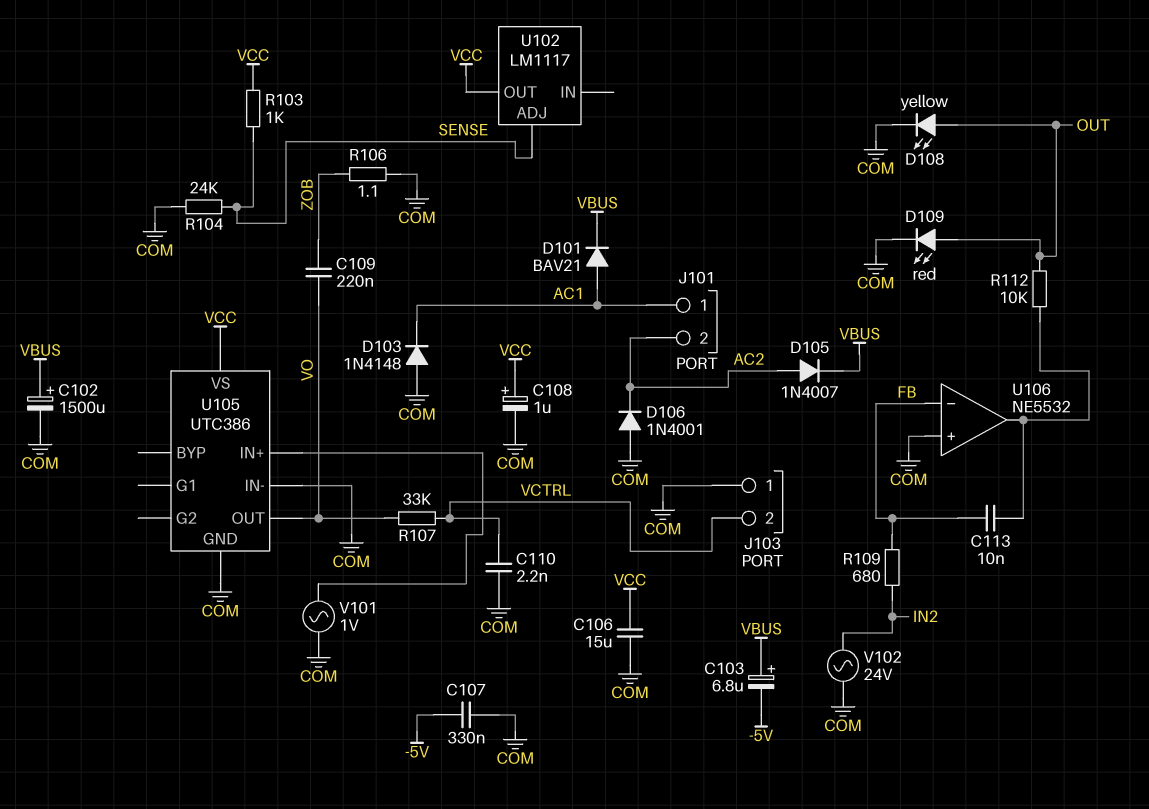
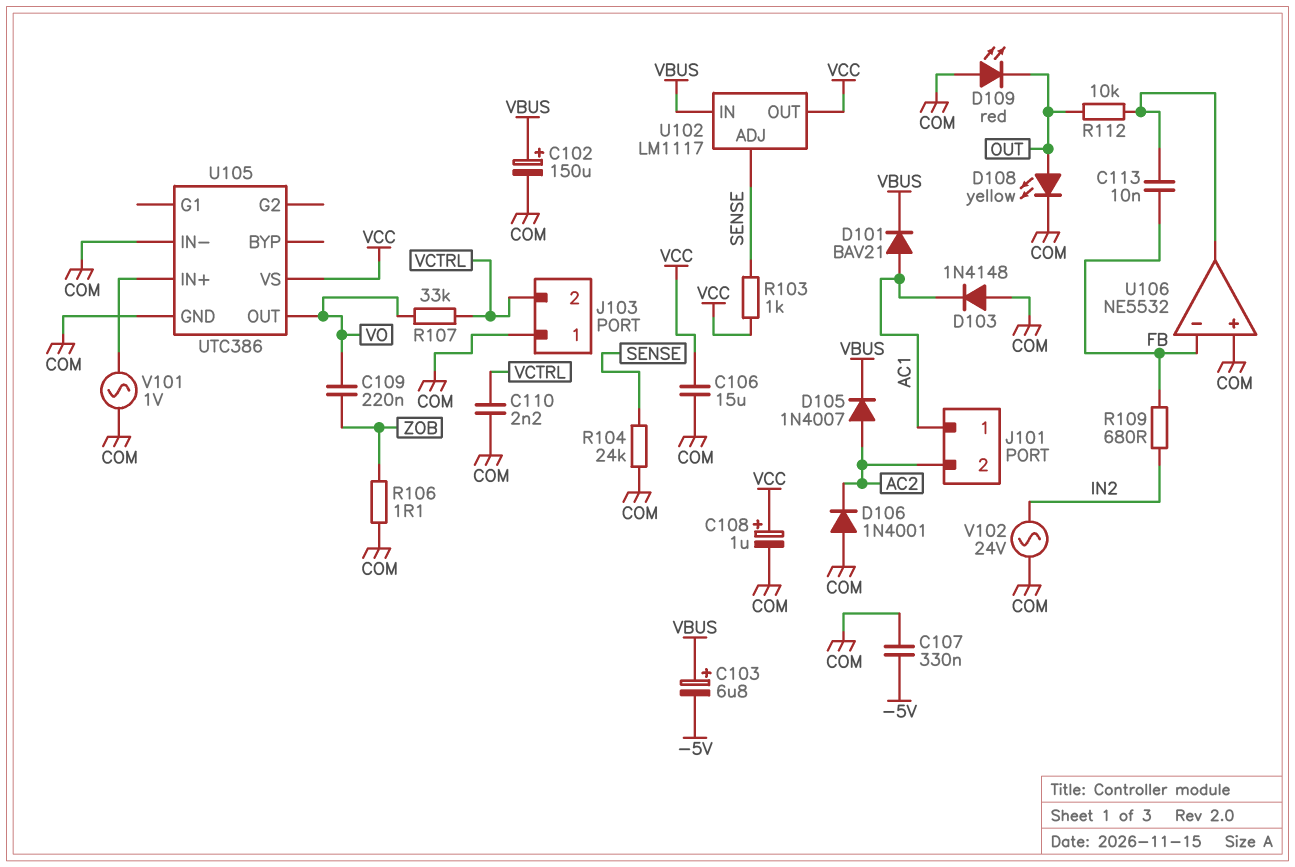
C102: 1500uF (plus VBUS, minus COM) -> 150uF (plus VBUS, minus COM)
D109: LED red (A OUT, K COM) -> LED red (A COM, K OUT)
U102 pin IN: none -> VBUS

